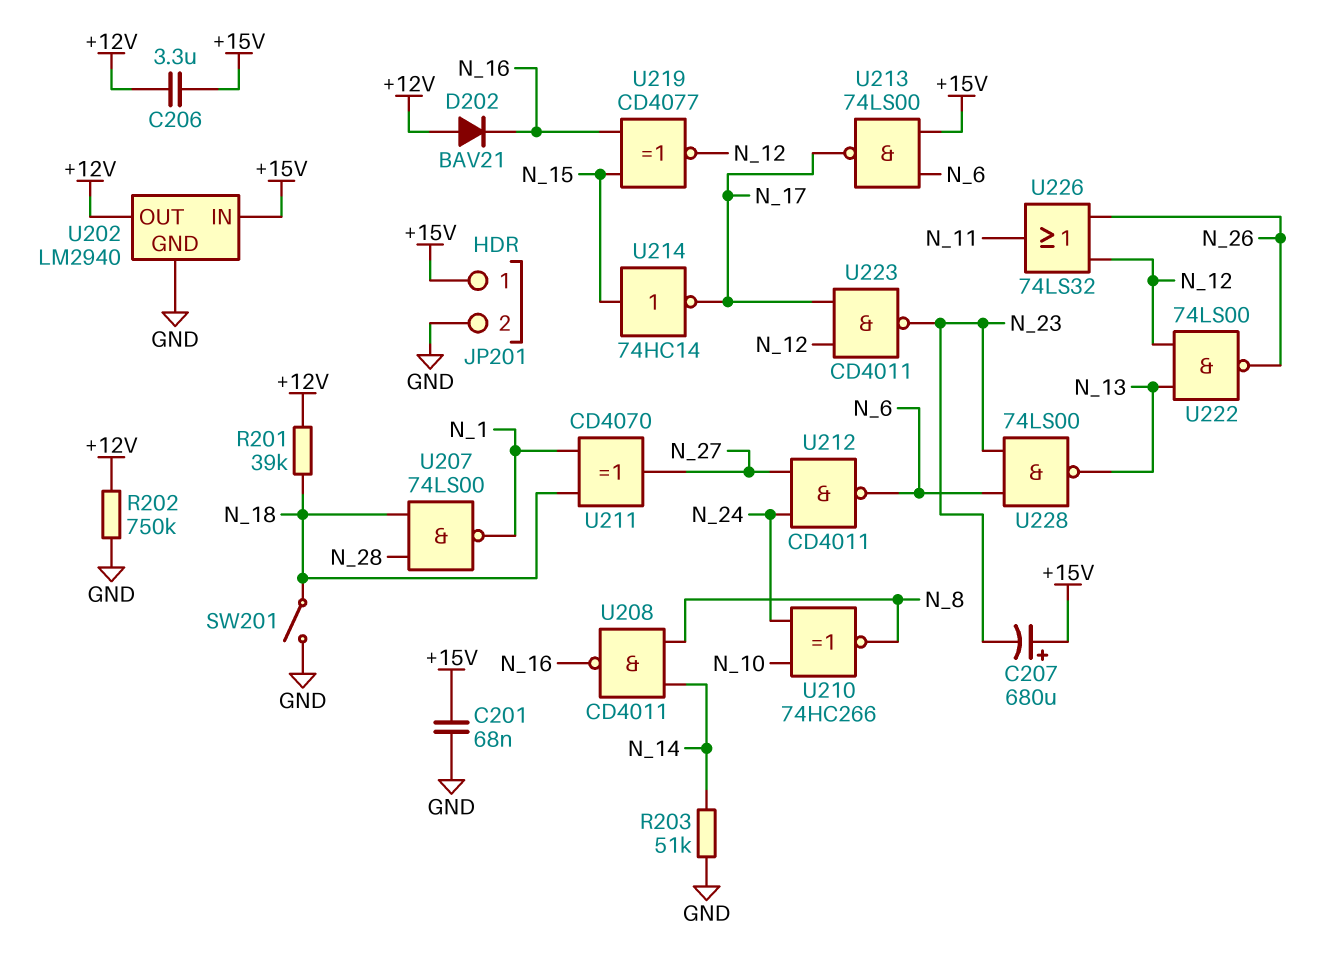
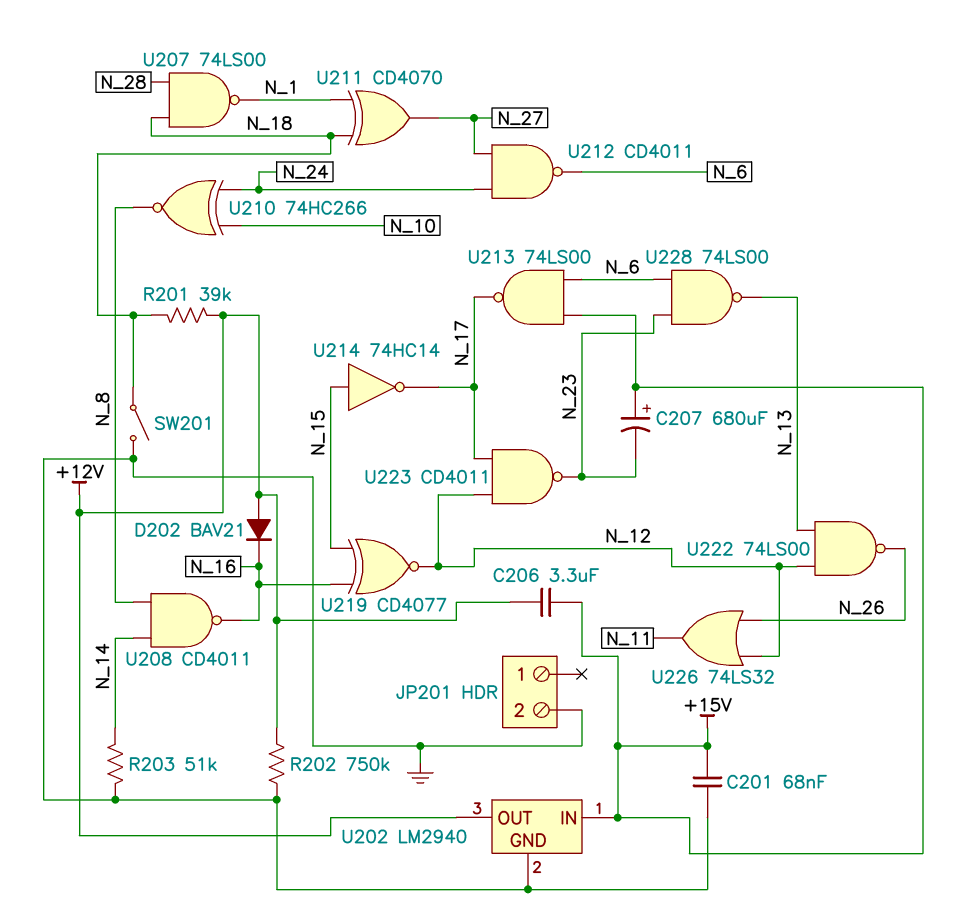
JP201 pin 1: +15V -> none

